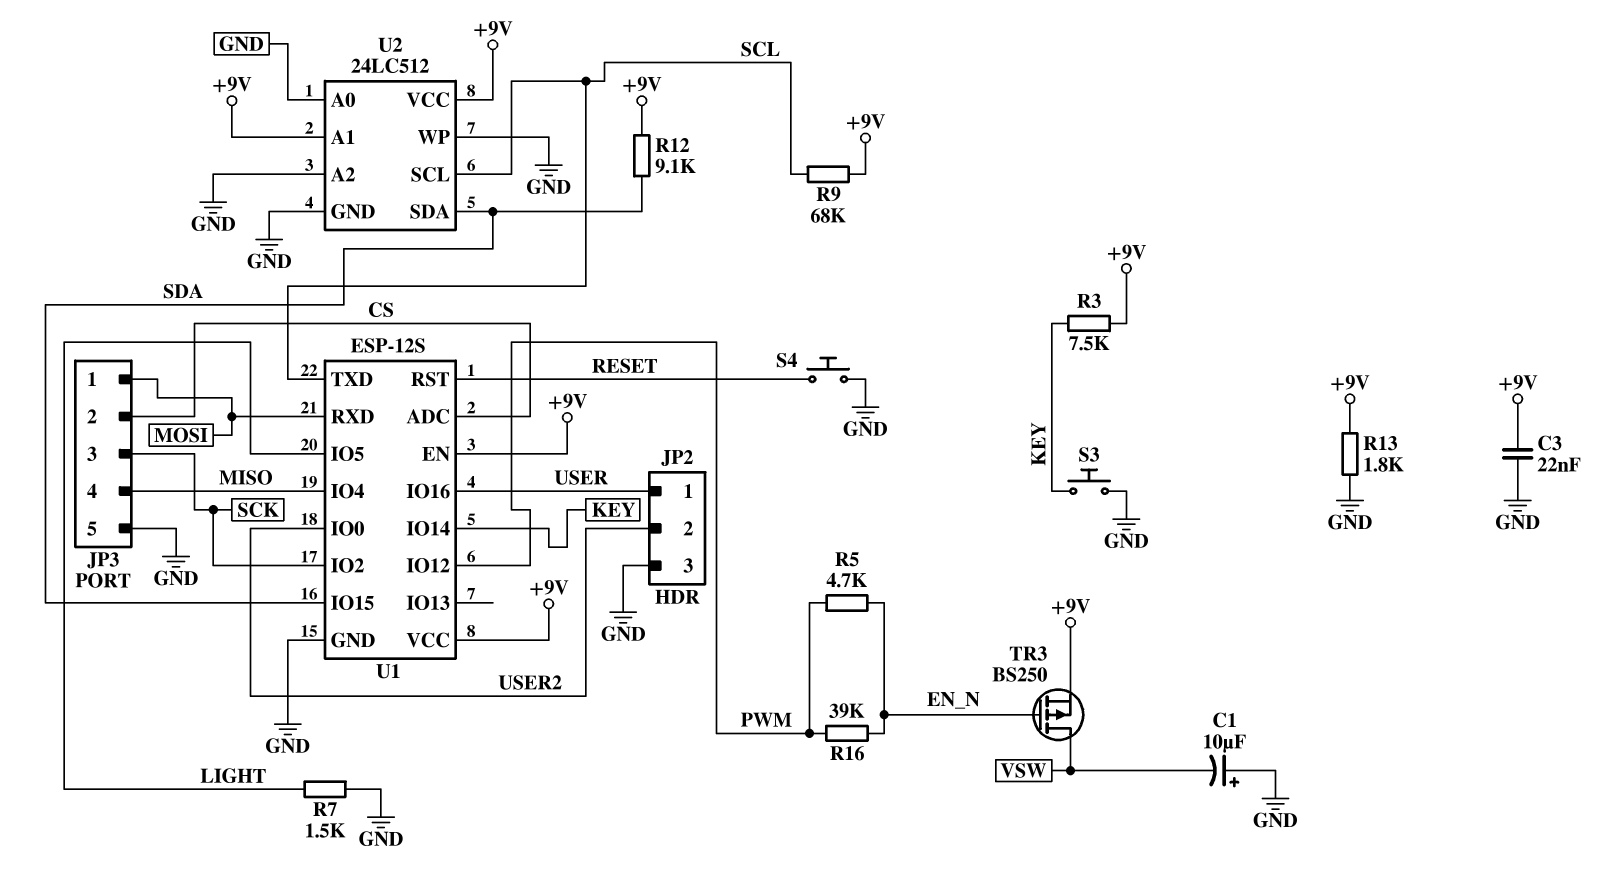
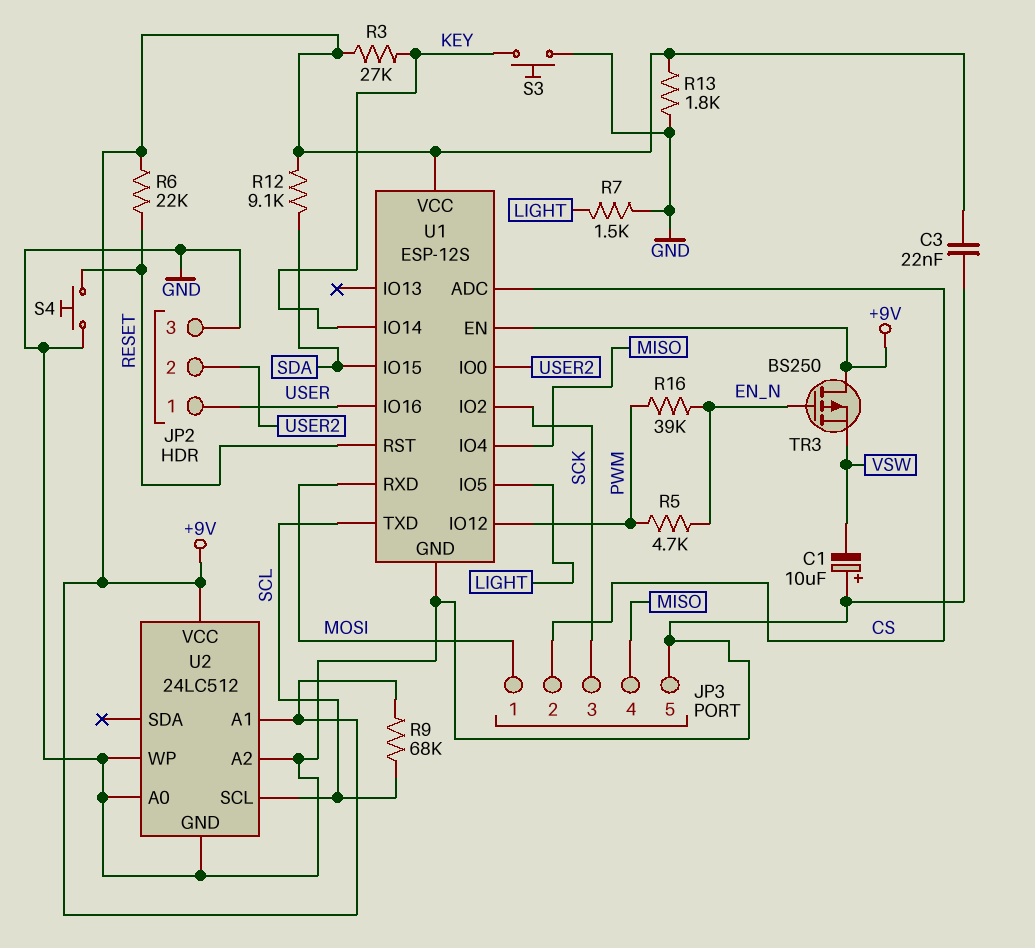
R3: 7.5k (+9V, KEY) -> 27k (+9V, KEY)
R6: none -> 22k (+9V, RESET)
TR3: PMOS BS250 (G EN_N, D VSW, S +9V) -> PMOS BS250 (G EN_N, D +9V, S VSW)
U2 pin SDA: SDA -> none

